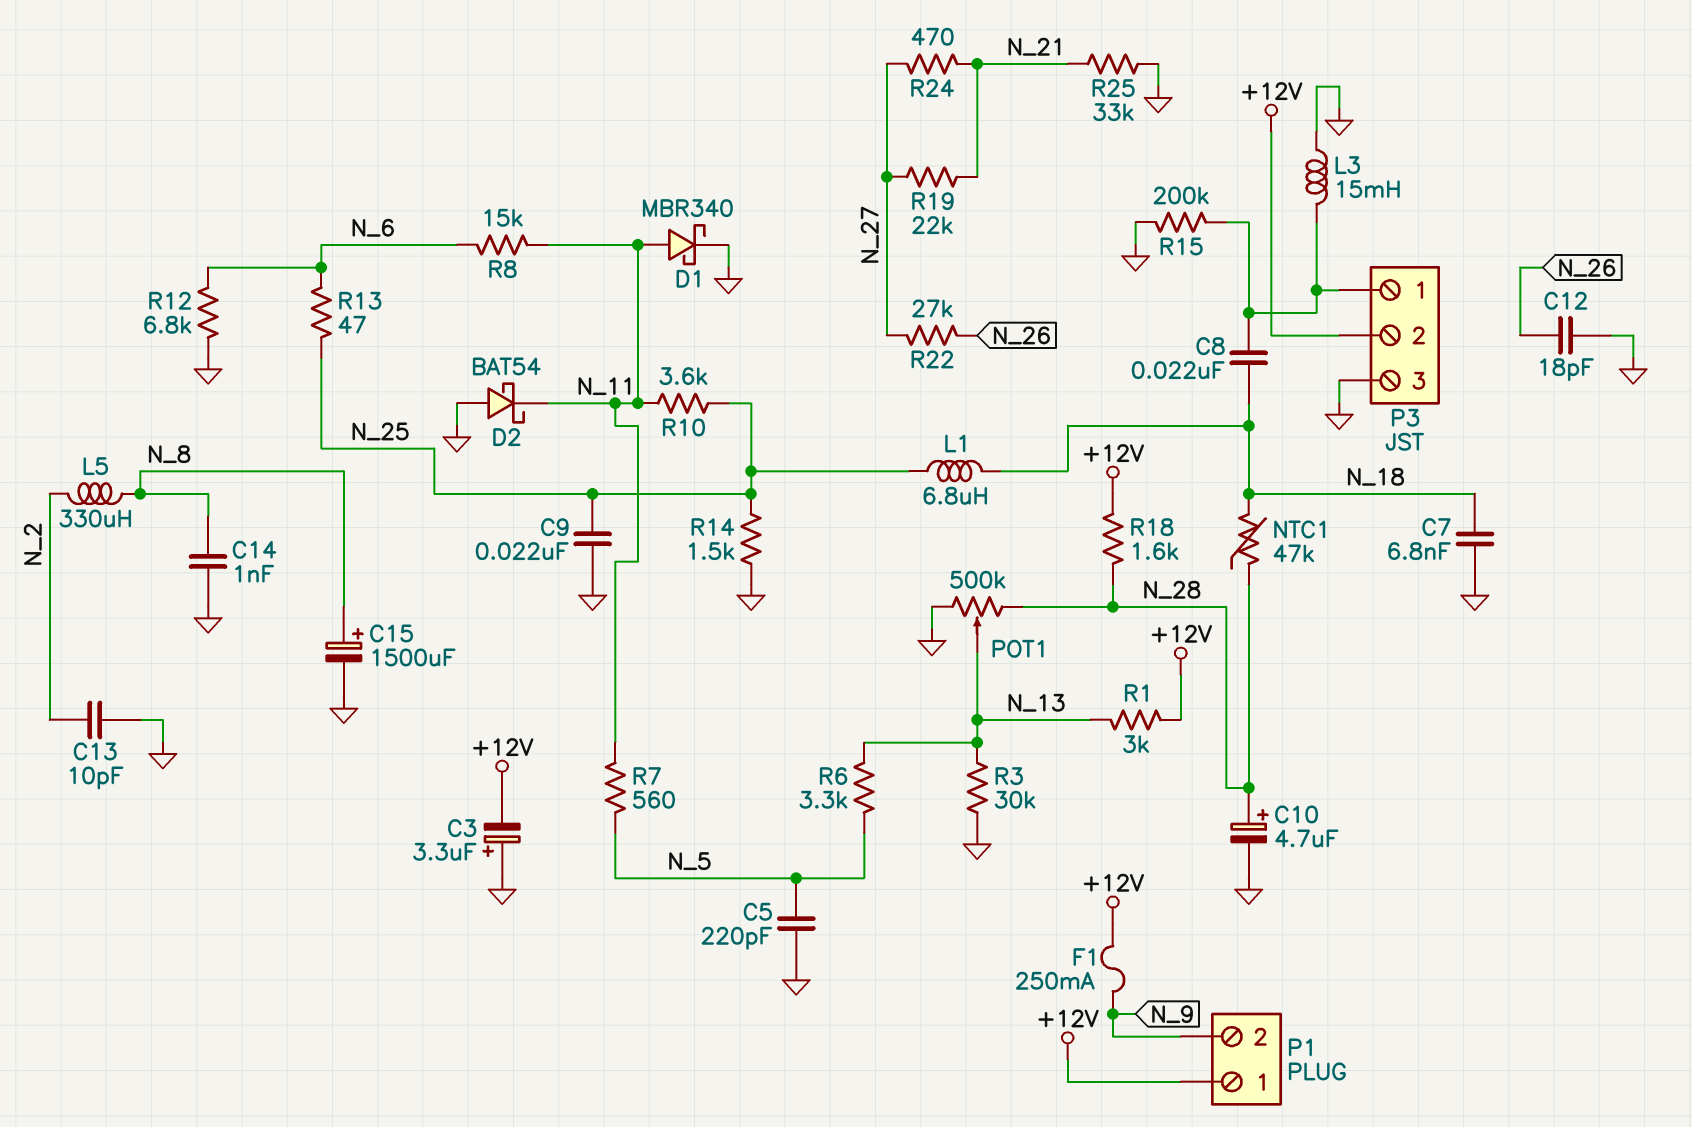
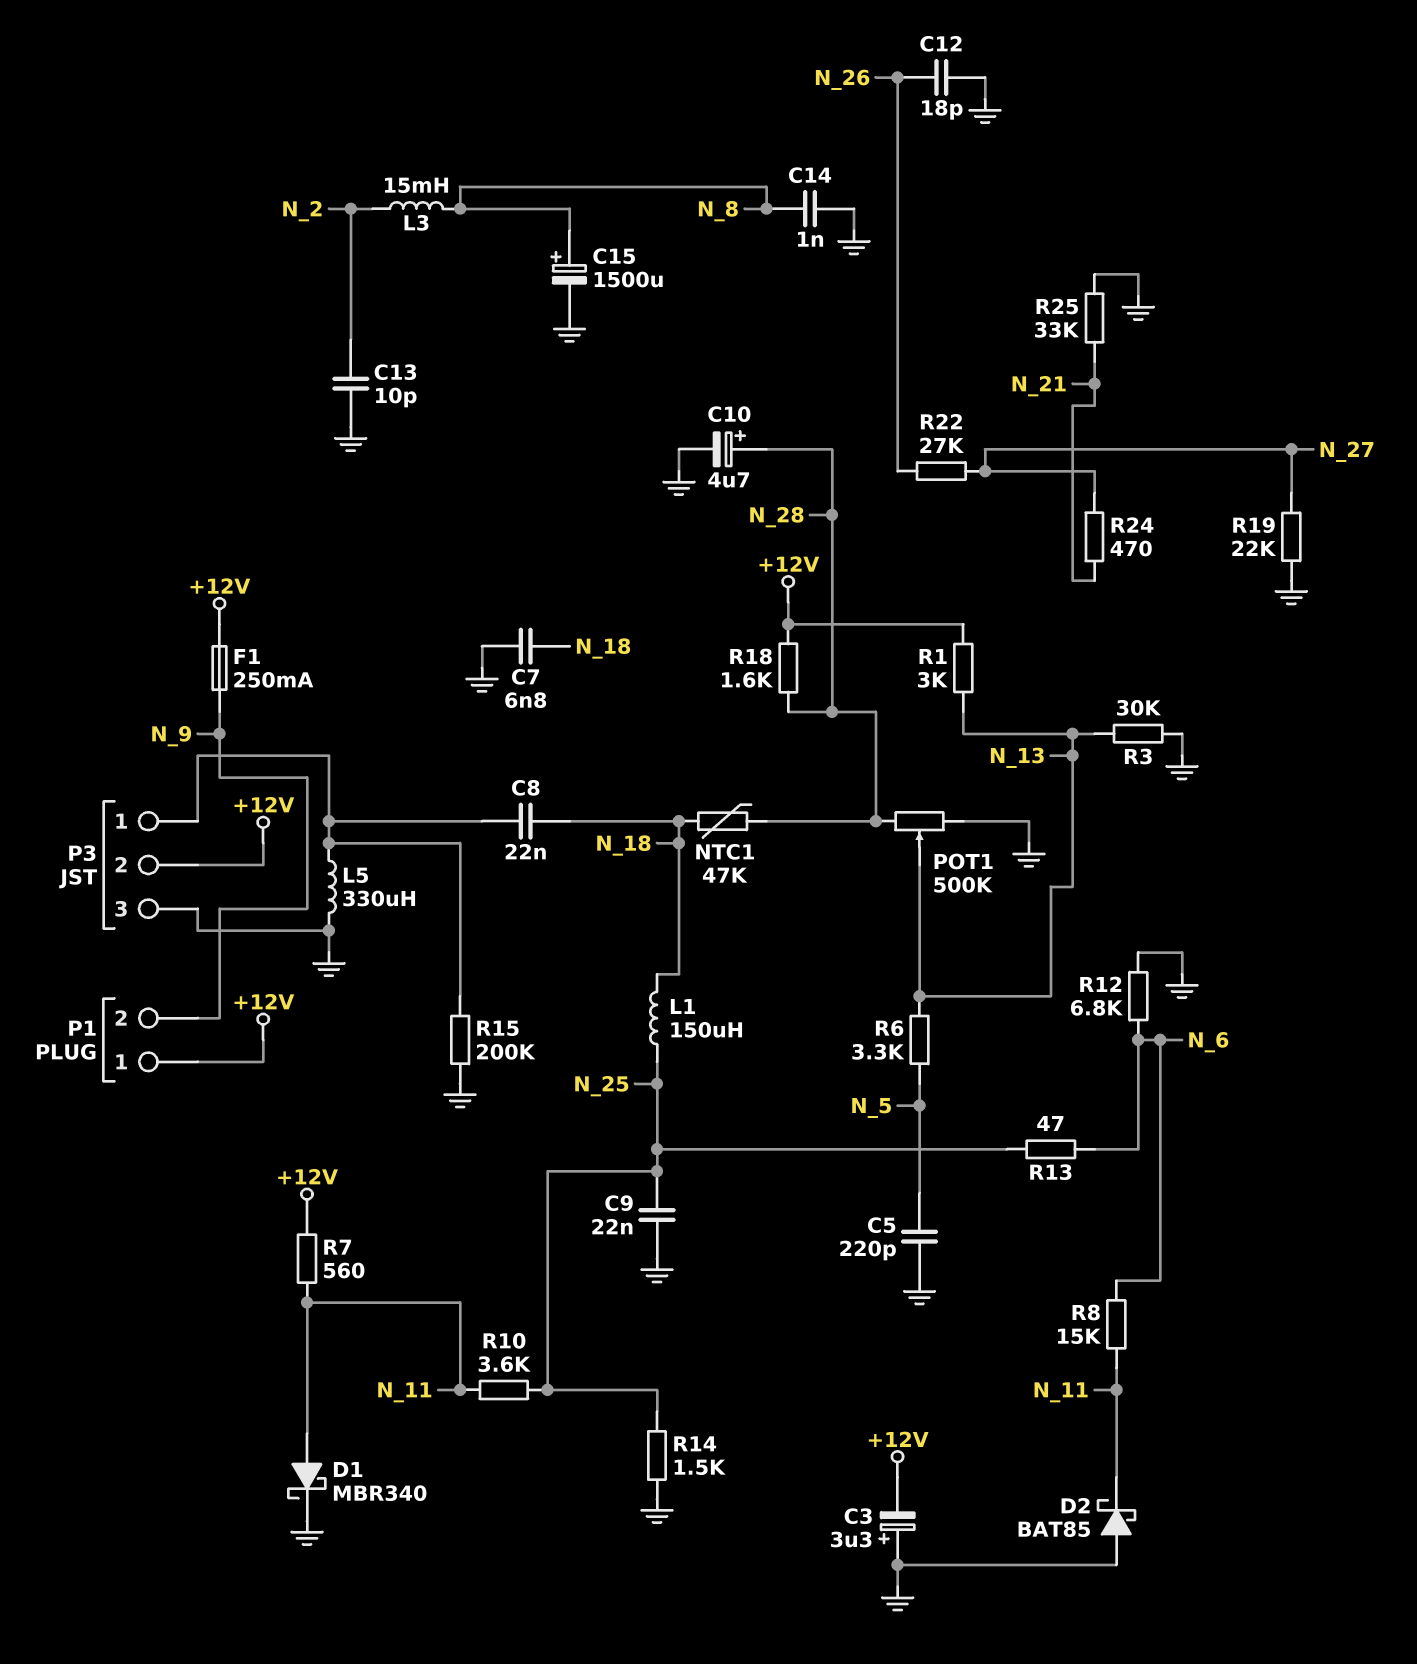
D2: schottky BAT54 (A GND, K N_11) -> schottky BAT85 (A GND, K N_11)
L1: 6.8uH (N_18, N_25) -> 150uH (N_18, N_25)
L3: 15mH (GND, P3/1) -> 15mH (N_2, N_8)
L5: 330uH (N_2, N_8) -> 330uH (GND, P3/1)
R7: 560 (N_5, N_11) -> 560 (+12V, N_11)
R19: 22k (N_21, N_27) -> 22k (GND, N_27)

